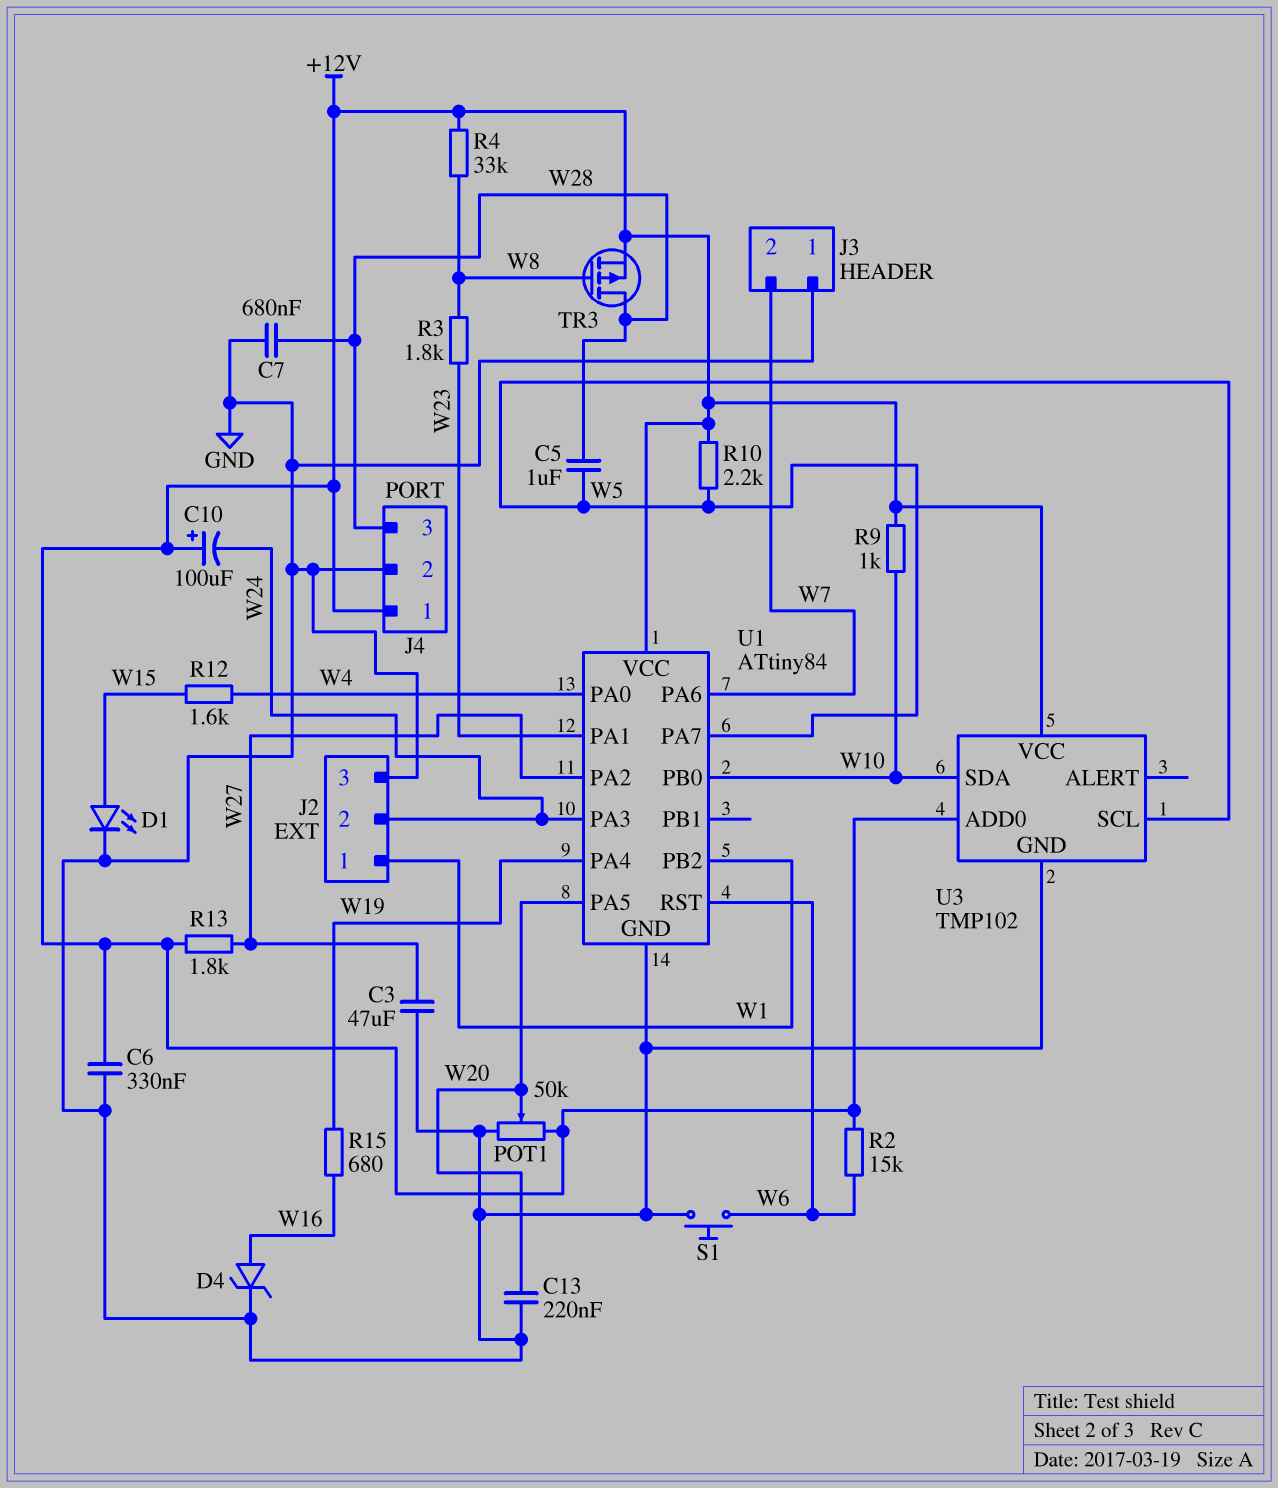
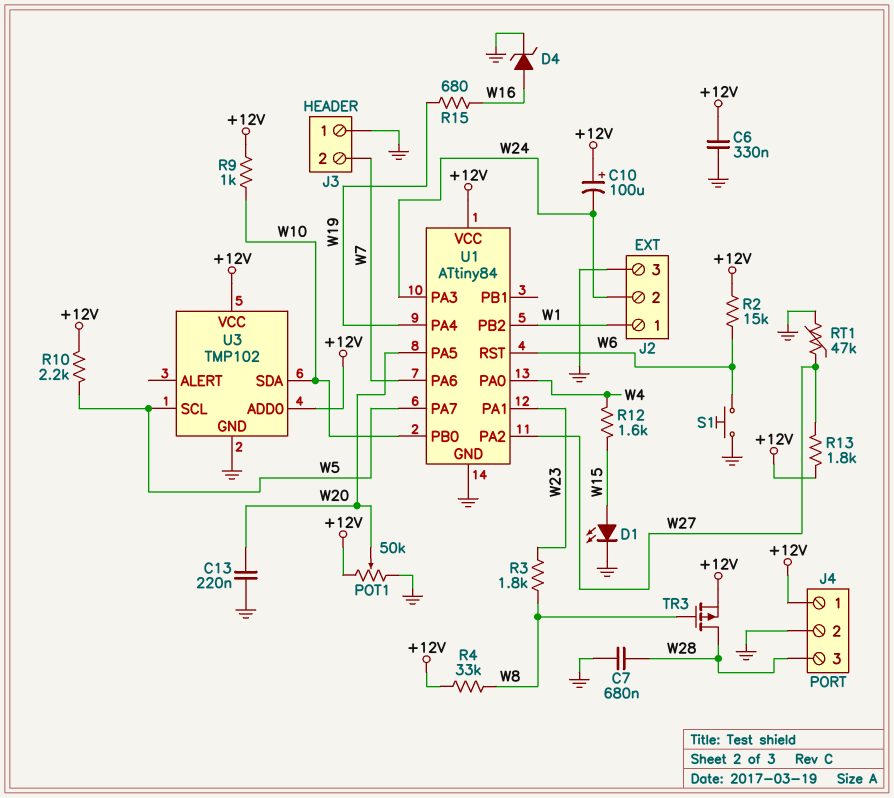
C3: 47uF (GND, W27) -> none
C5: 1uF (W5, W28) -> none
RT1: none -> 47k (GND, W27)

